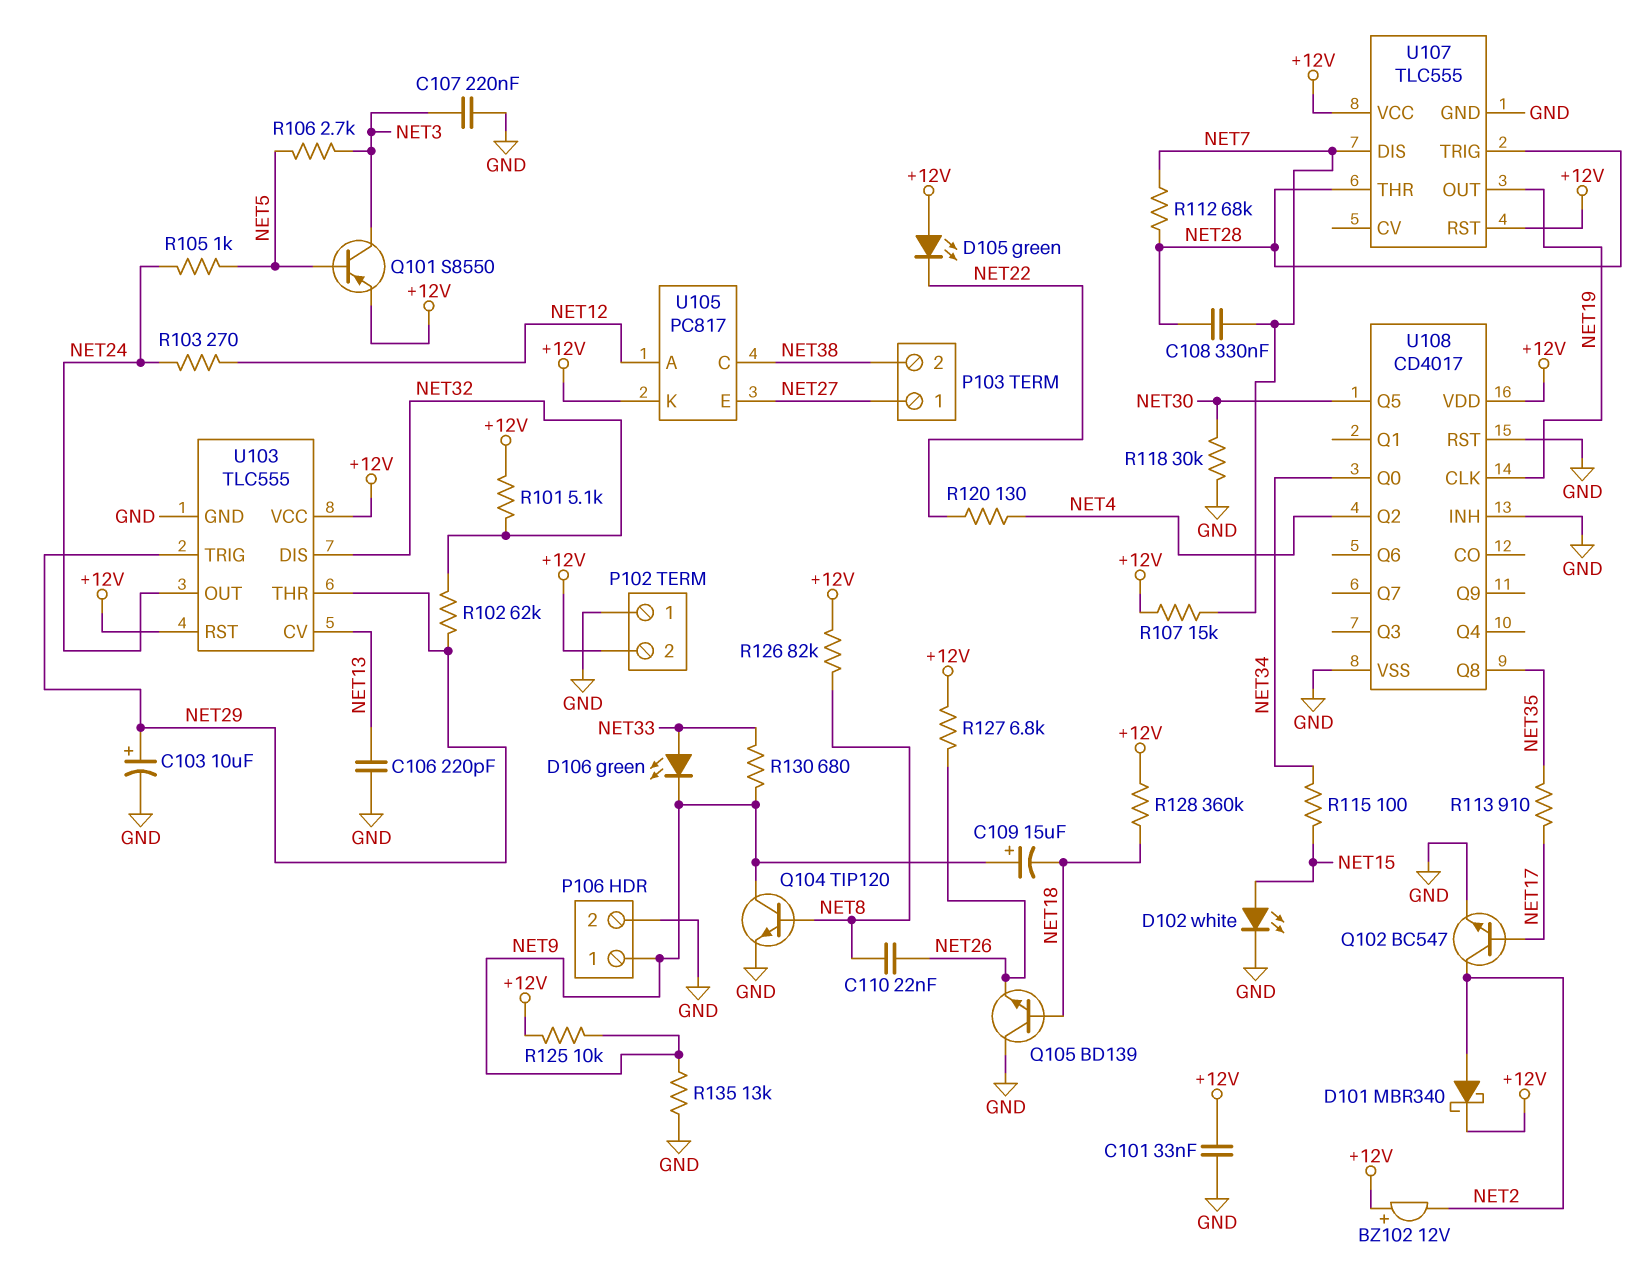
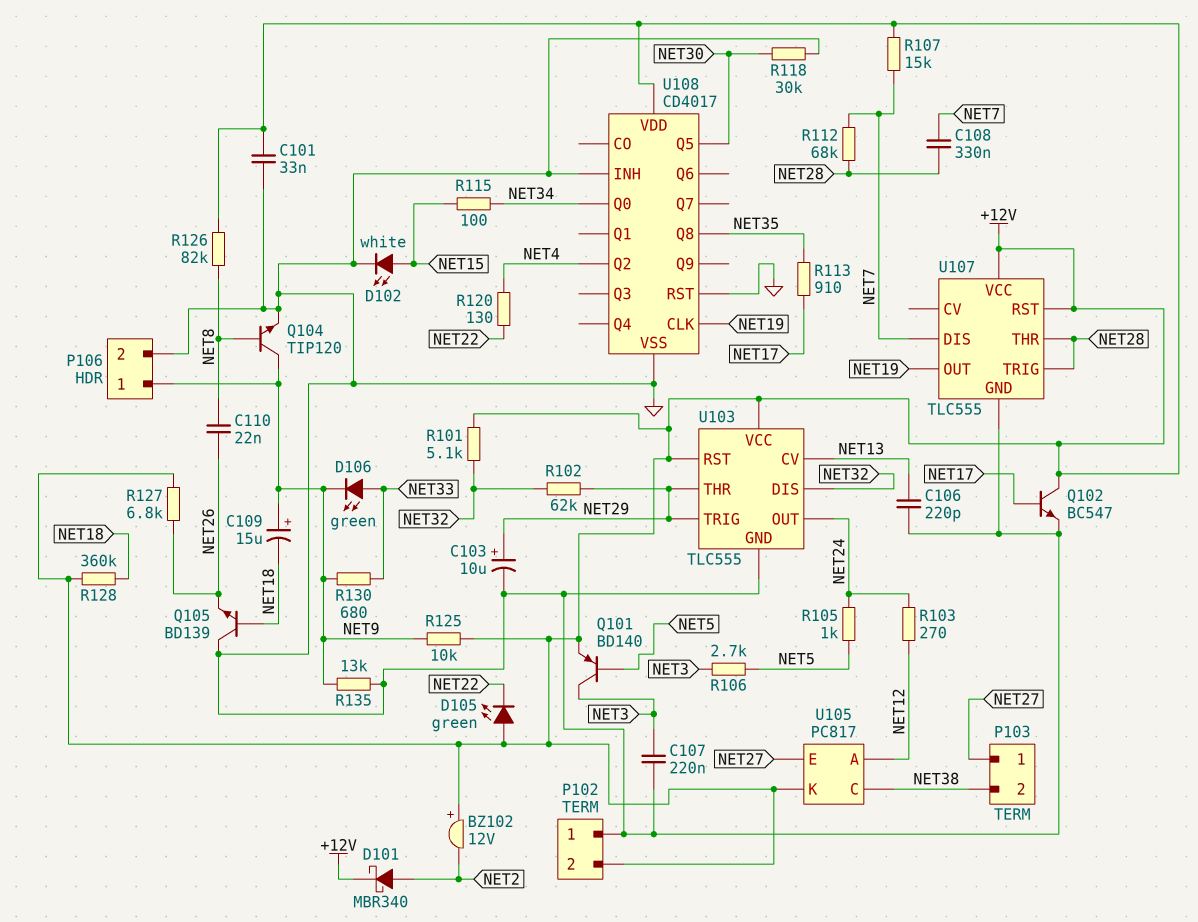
Q101: PNP S8550 (B NET5, C NET3, E +12V) -> PNP BD140 (B NET5, C NET3, E +12V)
Q102: NPN BC547 (B NET17, C NET2, E GND) -> NPN BC547 (B NET17, C +12V, E GND)

